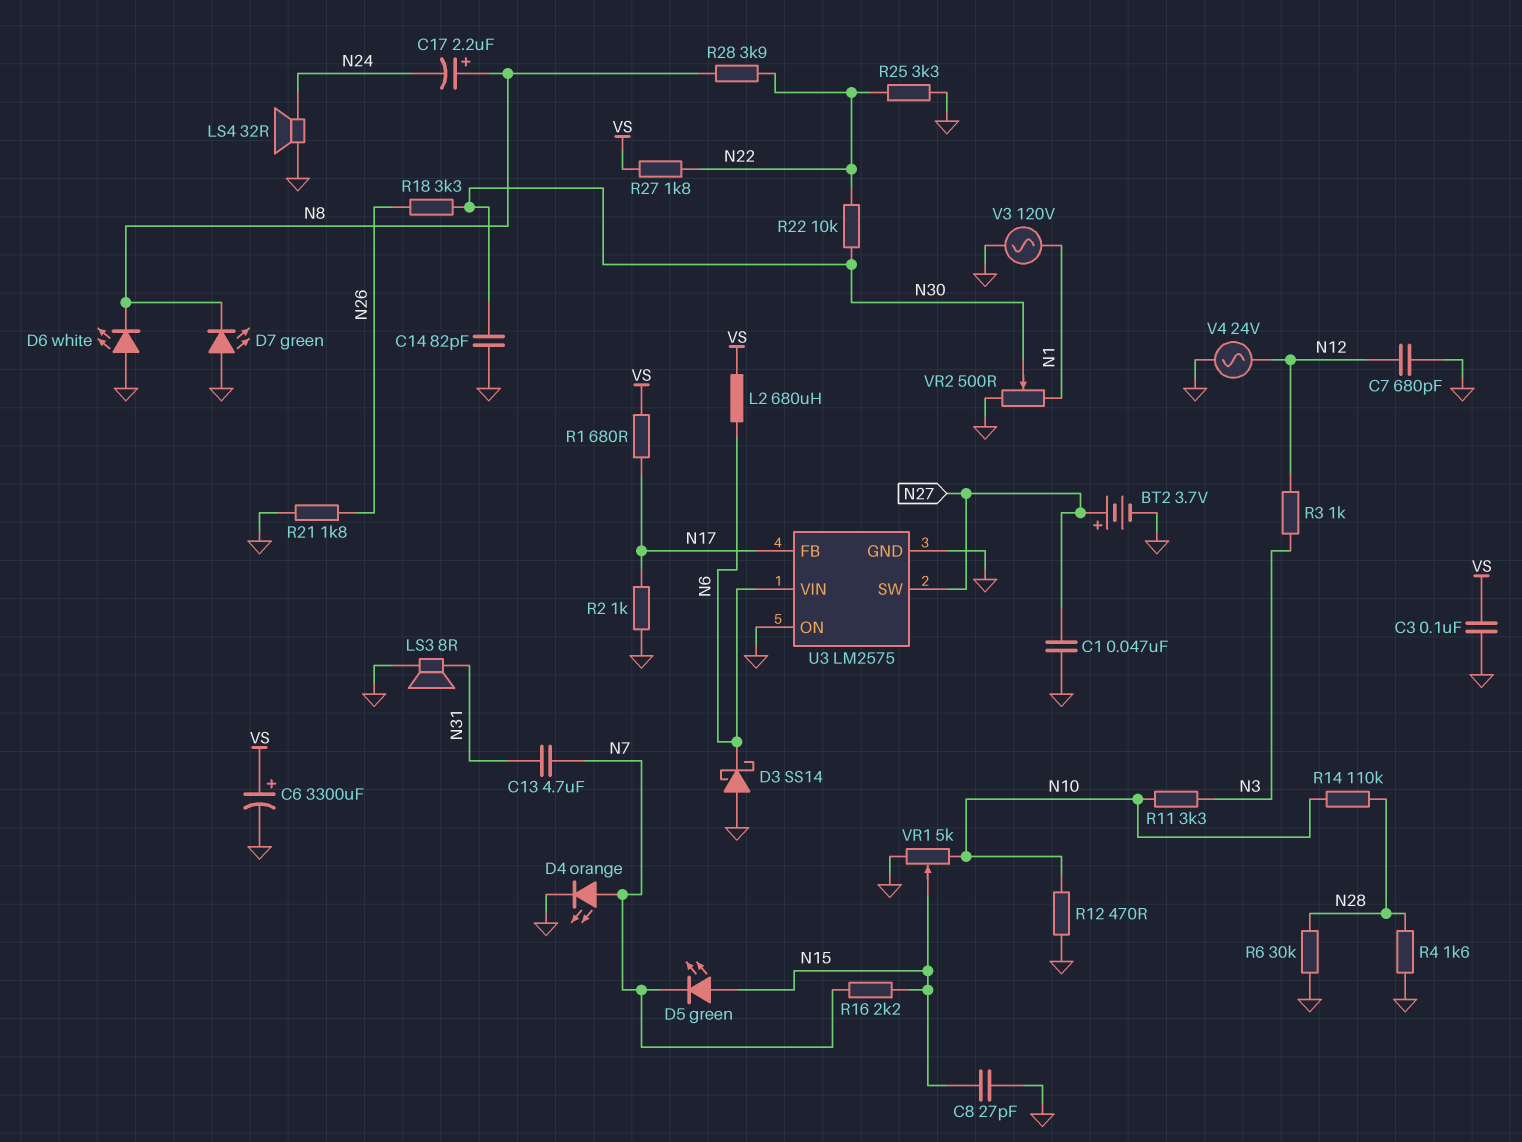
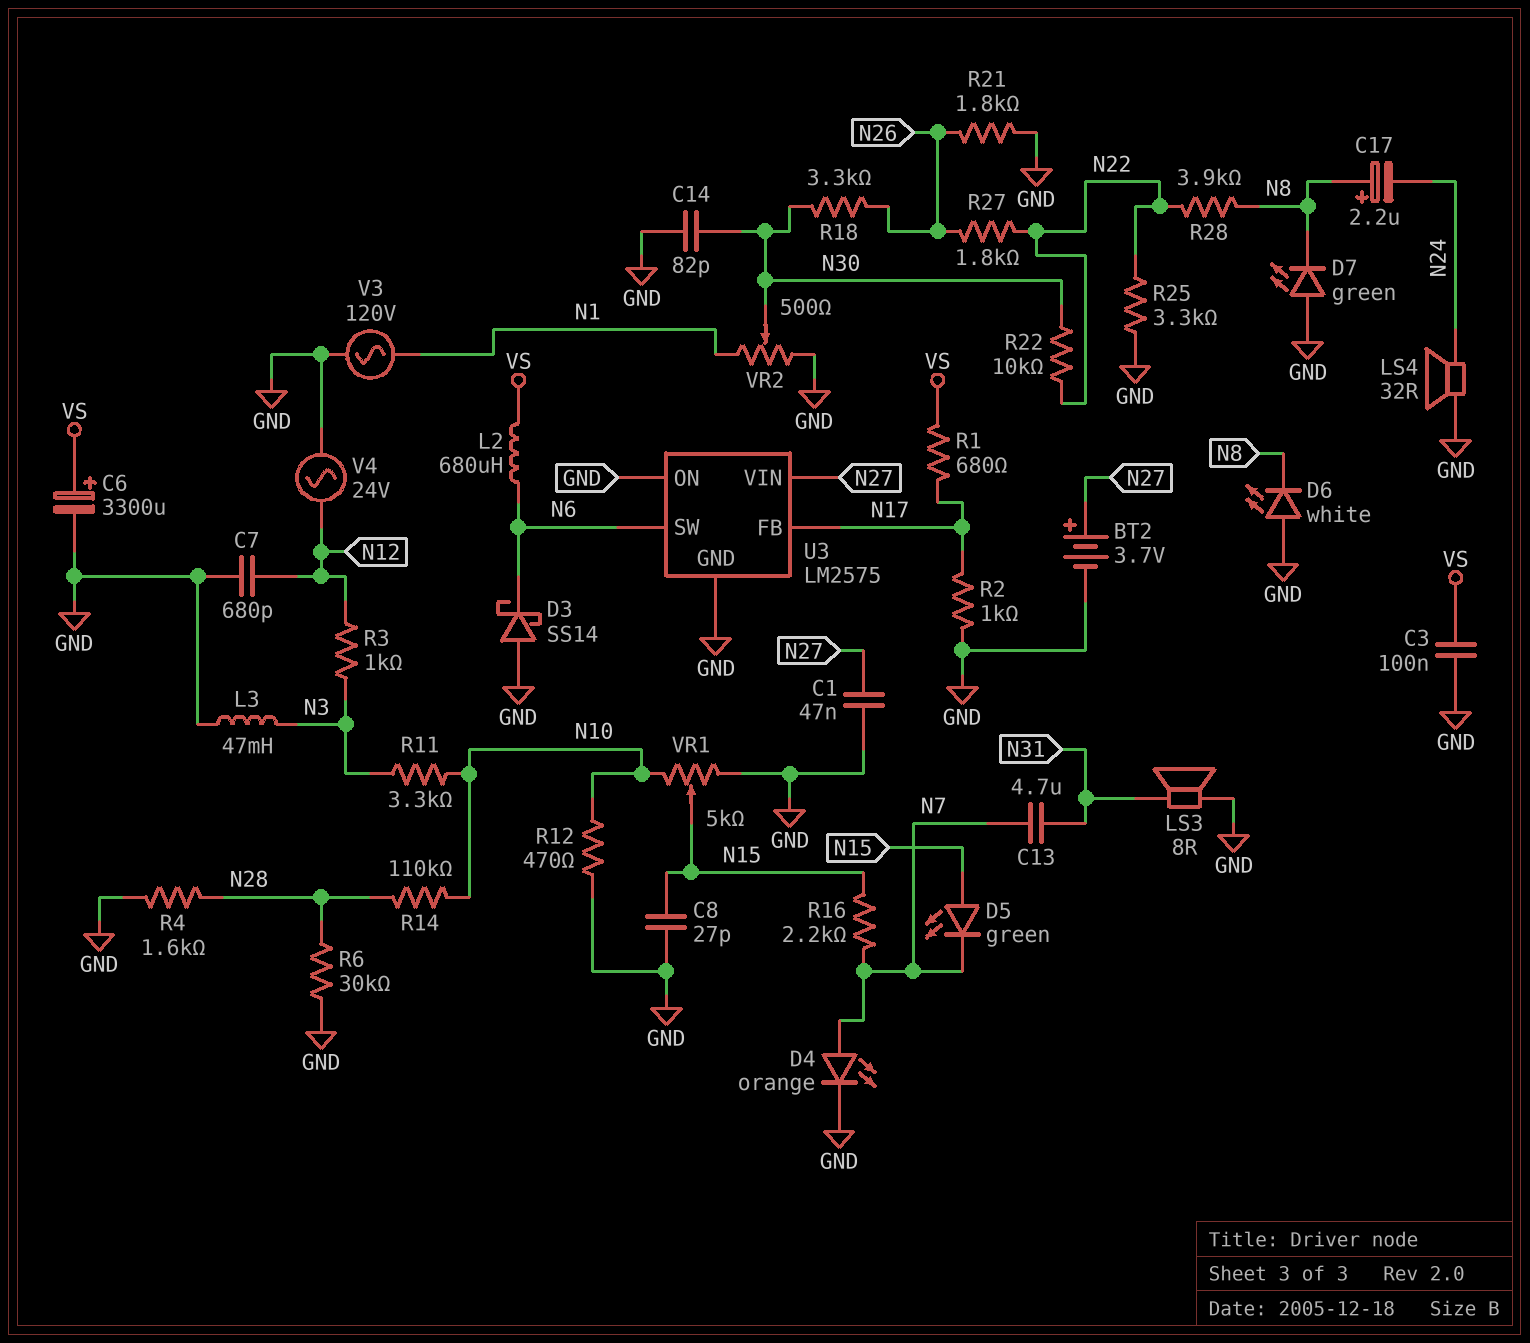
L3: none -> 47mH (GND, N3)
R27: 1.8k (N22, VS) -> 1.8k (N22, N26)
U3 pin SW: N27 -> N6
U3 pin VIN: N6 -> N27

